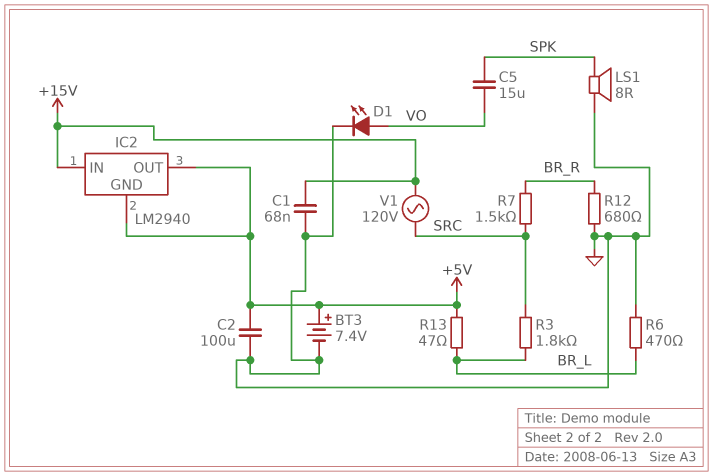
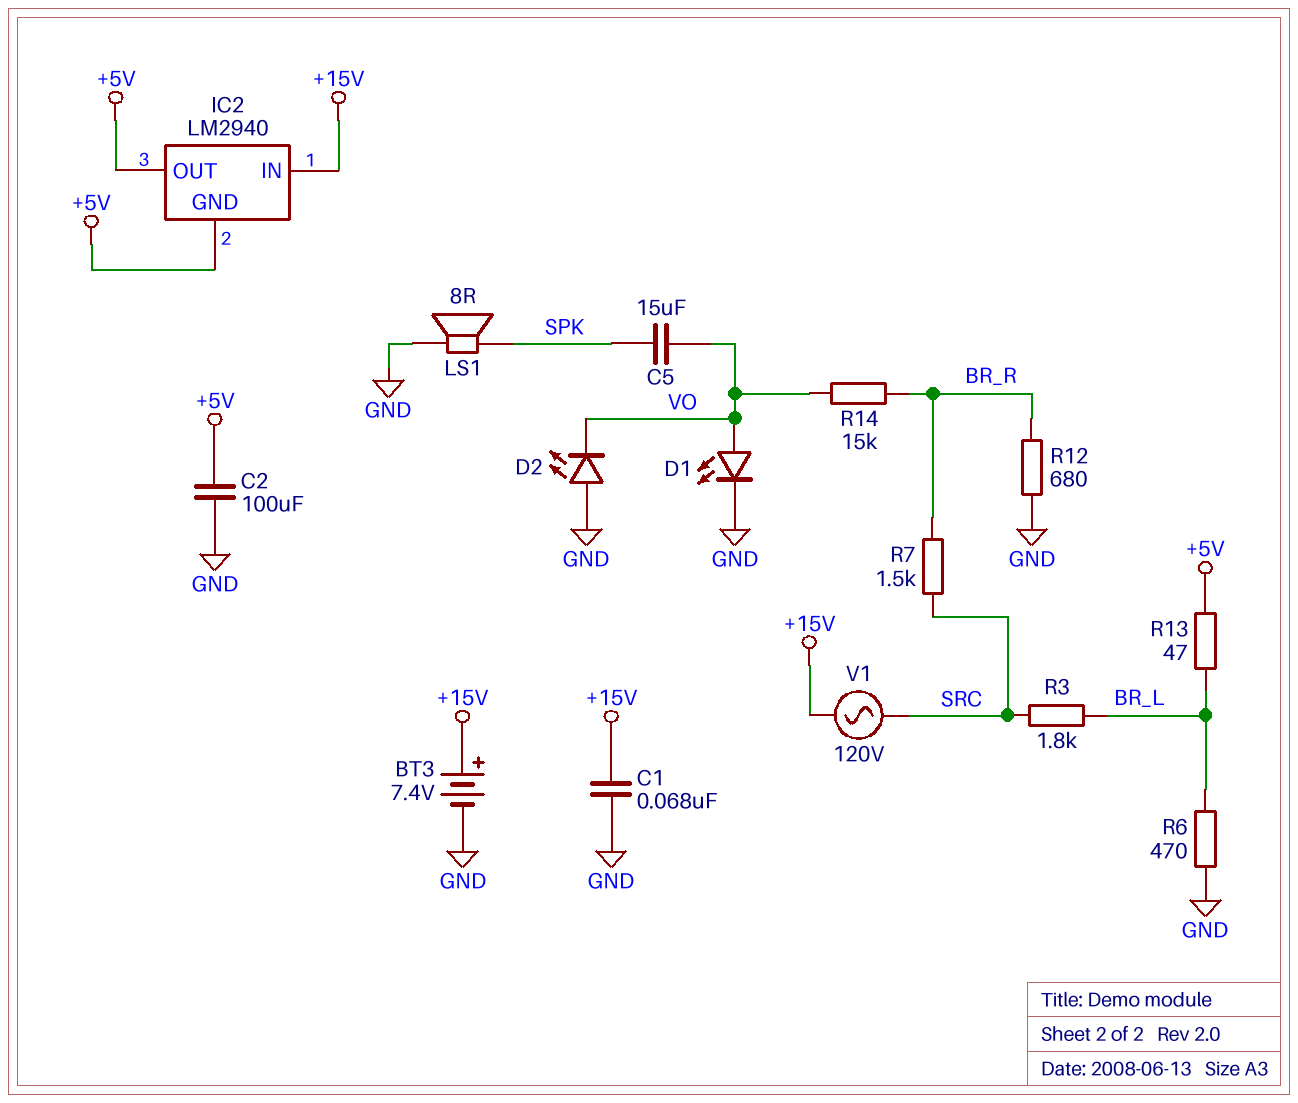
BT3: 7.4V (plus +5V, minus GND) -> 7.4V (plus +15V, minus GND)
D2: none -> LED (A GND, K VO)
R14: none -> 15k (BR_R, VO)

